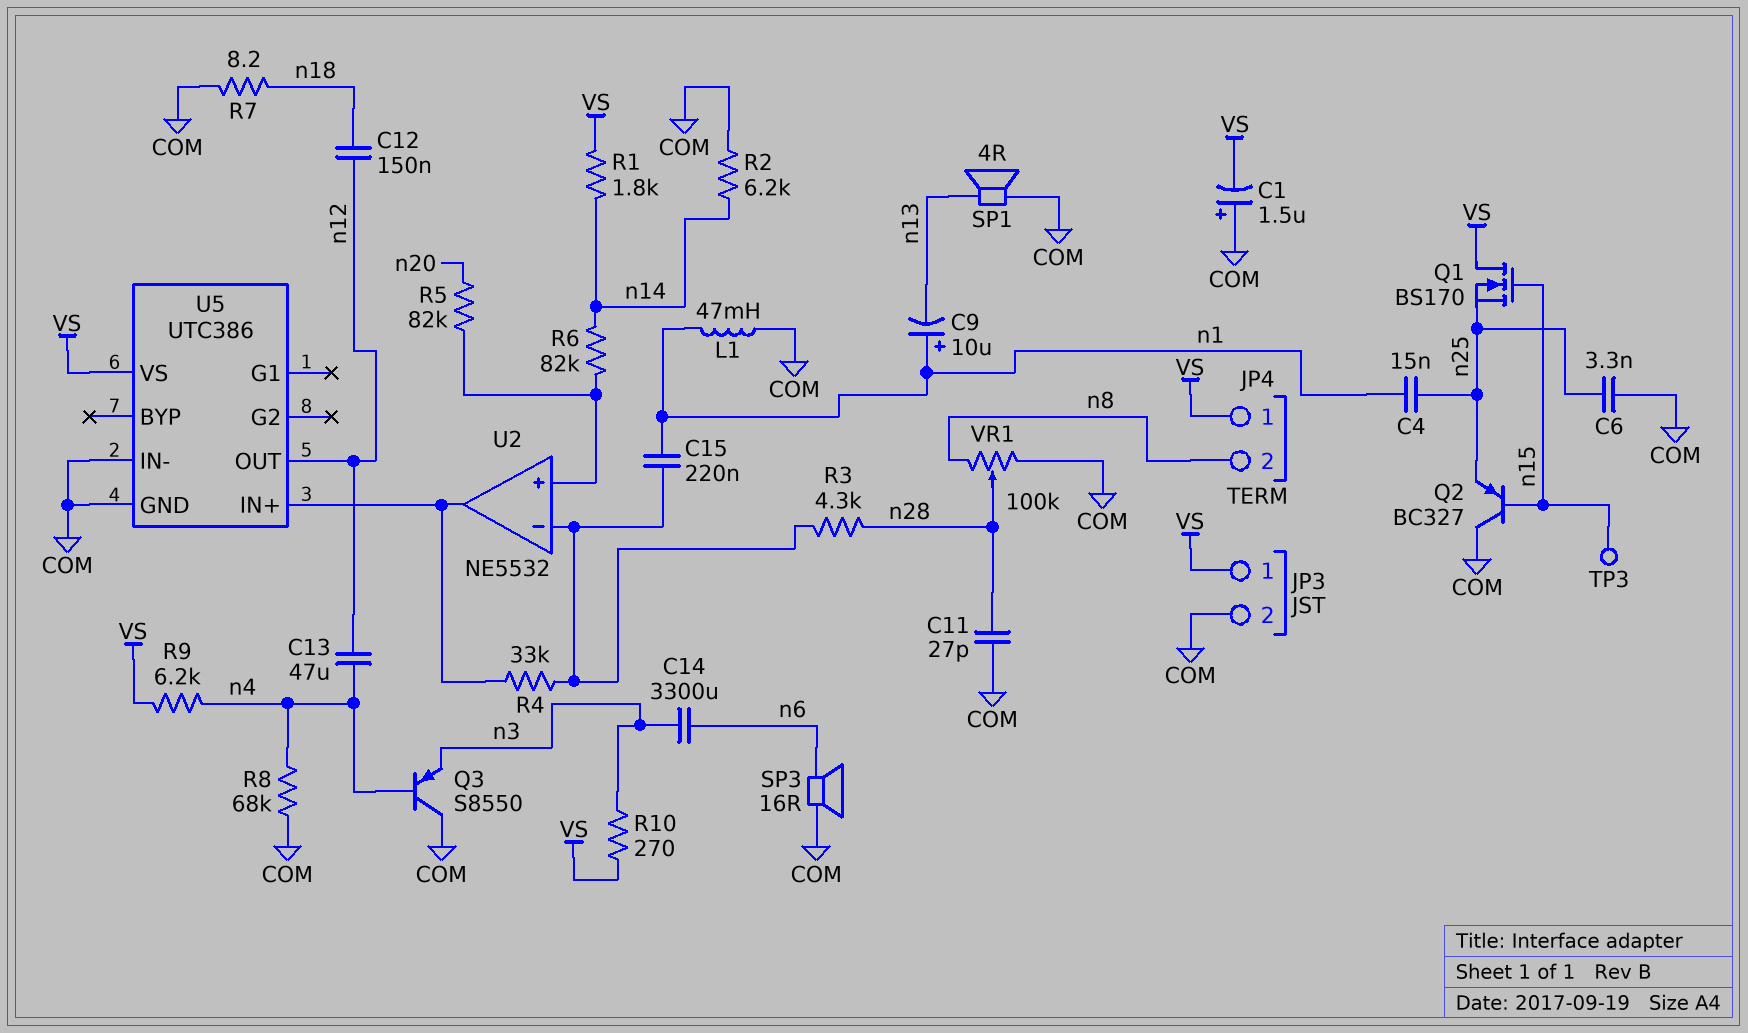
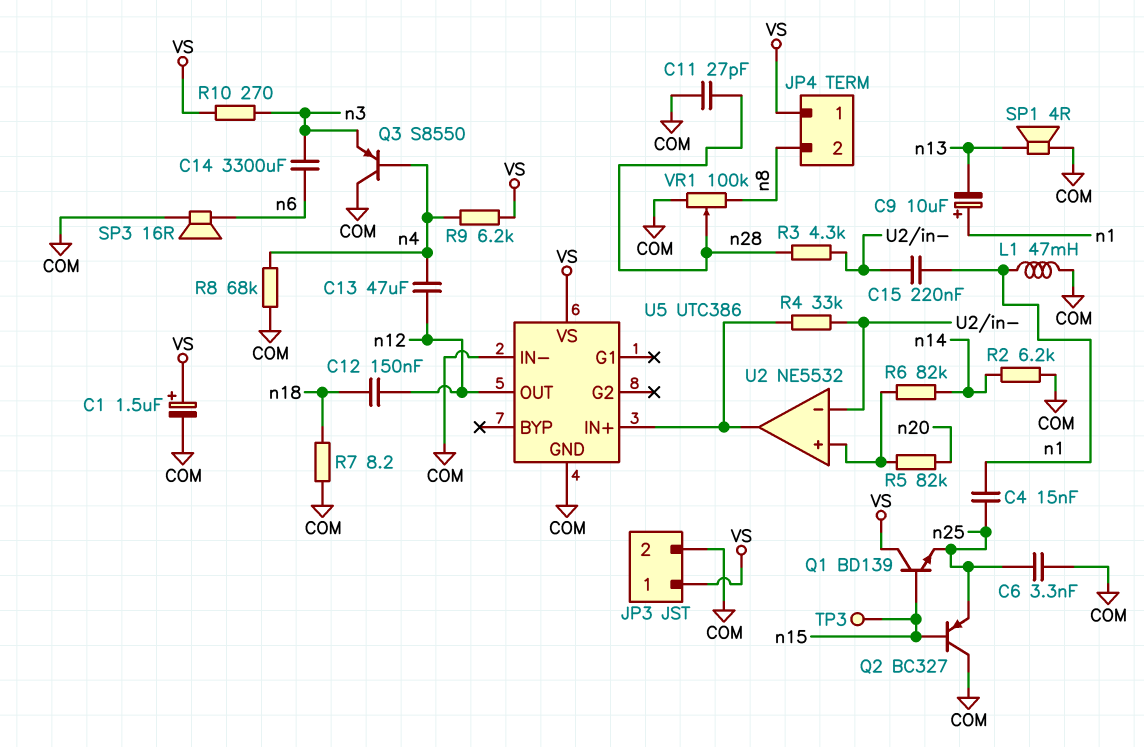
C1: 1.5uF (plus COM, minus VS) -> 1.5uF (plus VS, minus COM)
Q1: NMOS BS170 (G n15, D VS, S n25) -> NPN BD139 (B n15, C VS, E n25)
R1: 1.8k (VS, n14) -> none

